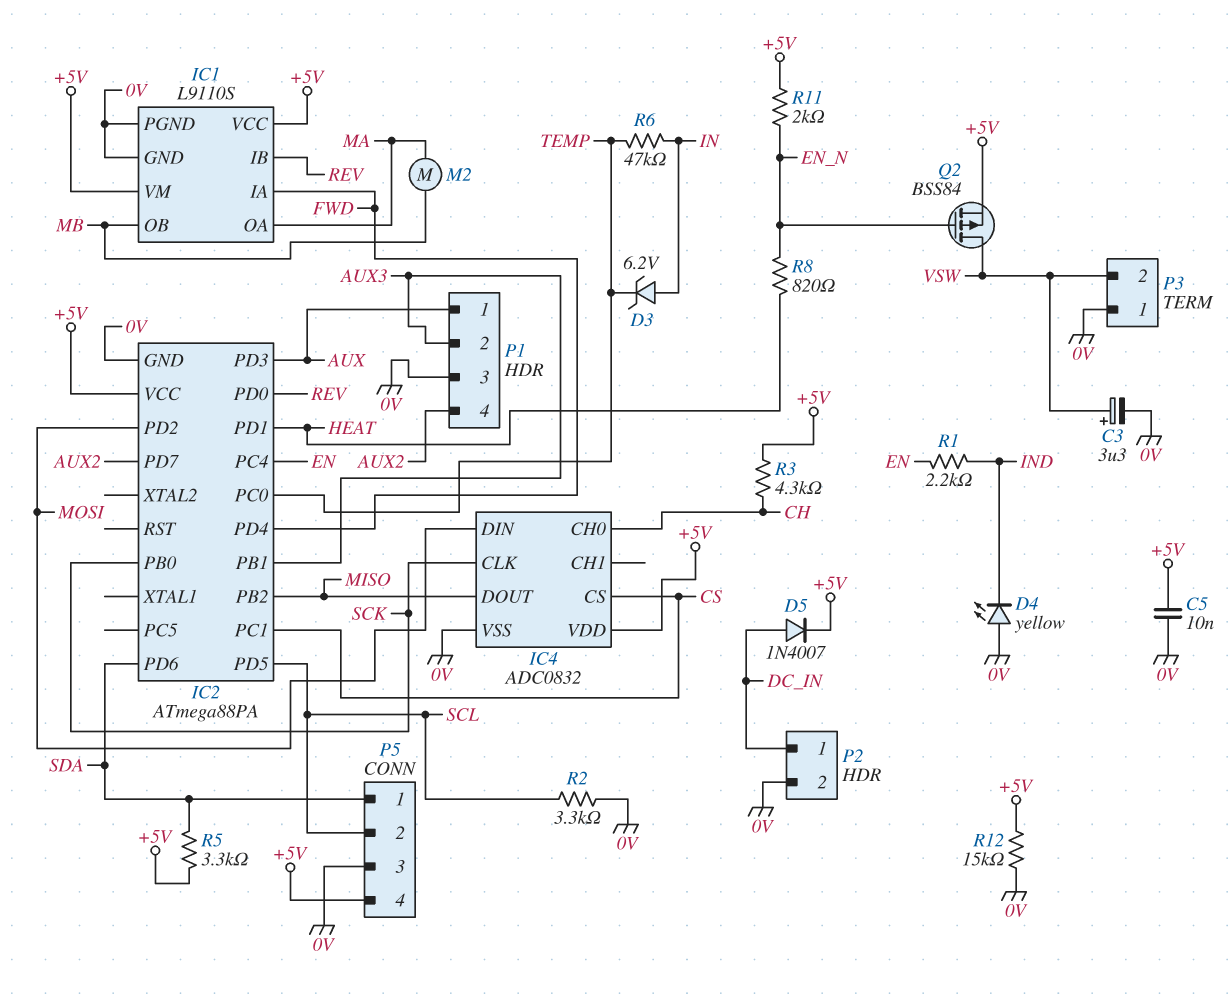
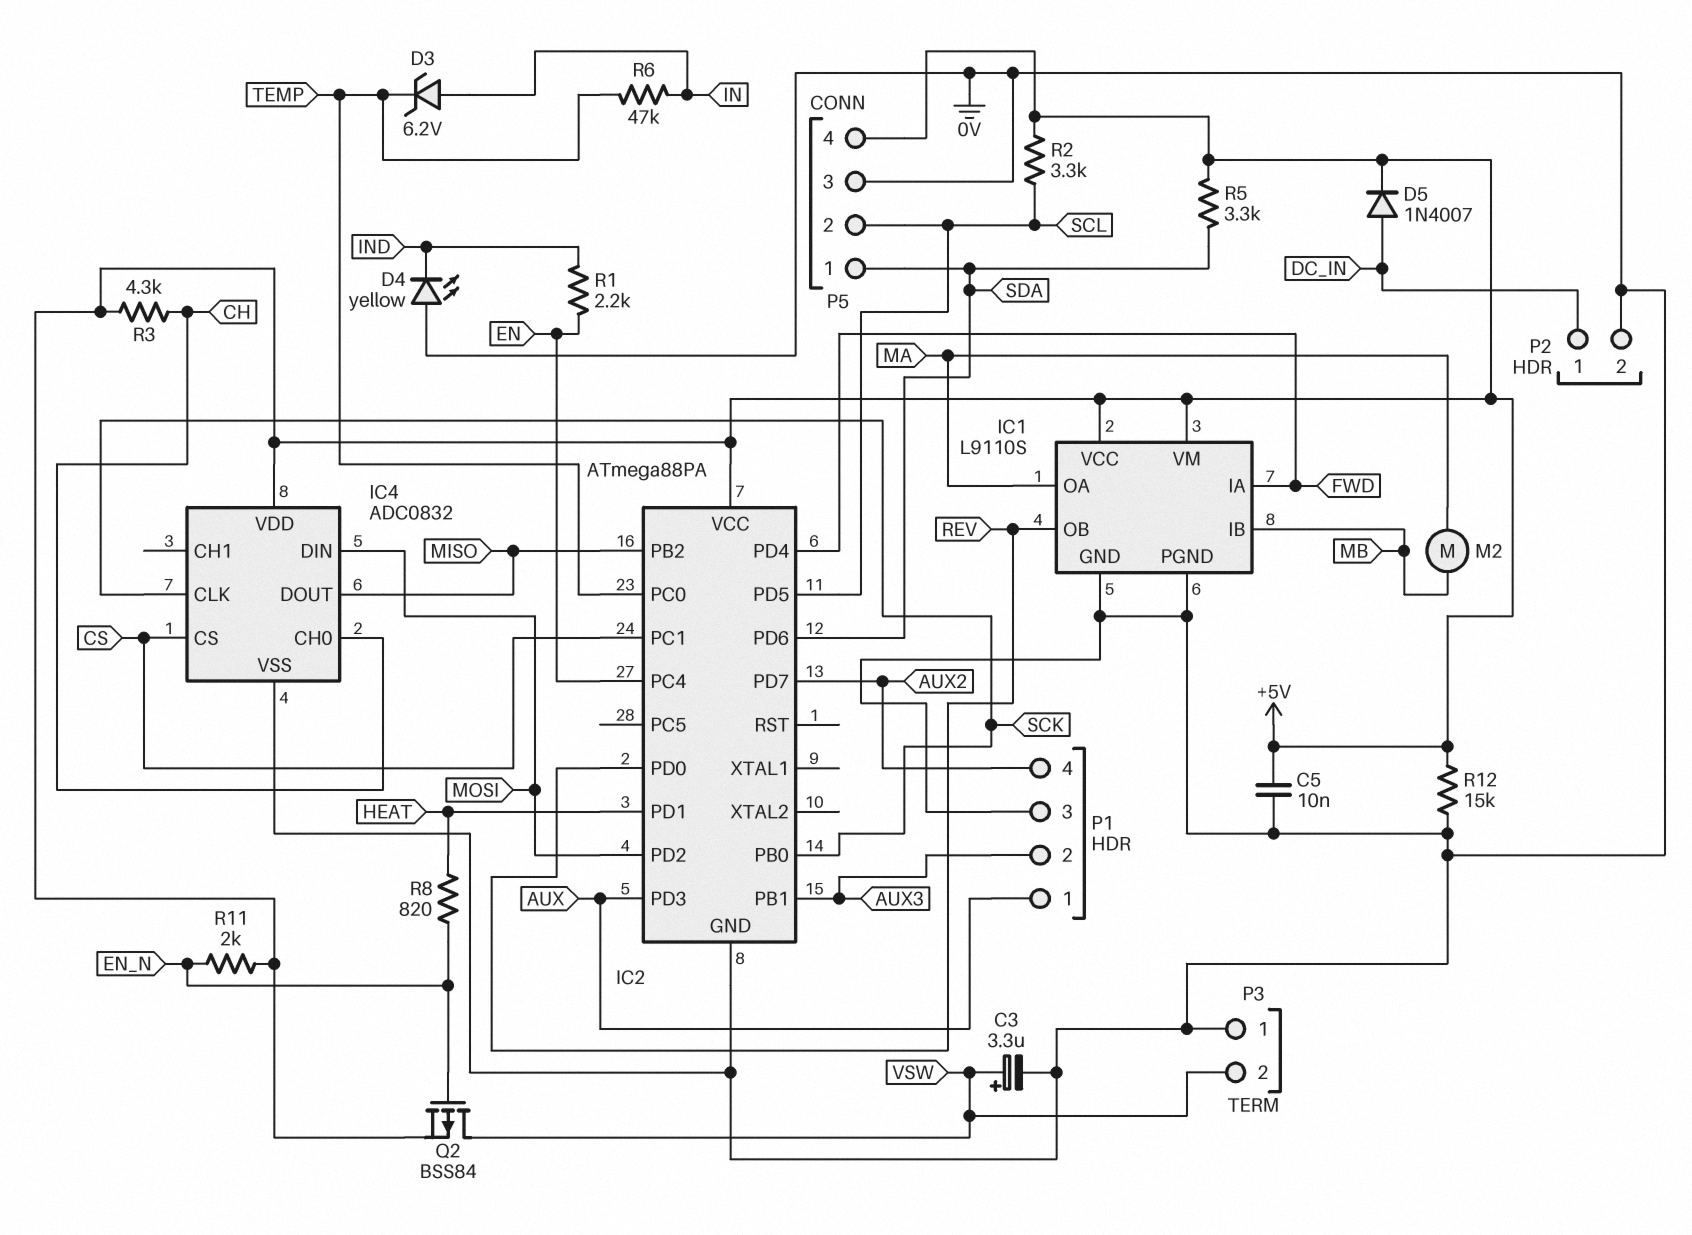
IC1 pin IB: REV -> MB
IC1 pin OB: MB -> REV
R2: 3.3k (0V, SCL) -> 3.3k (+5V, SCL)

